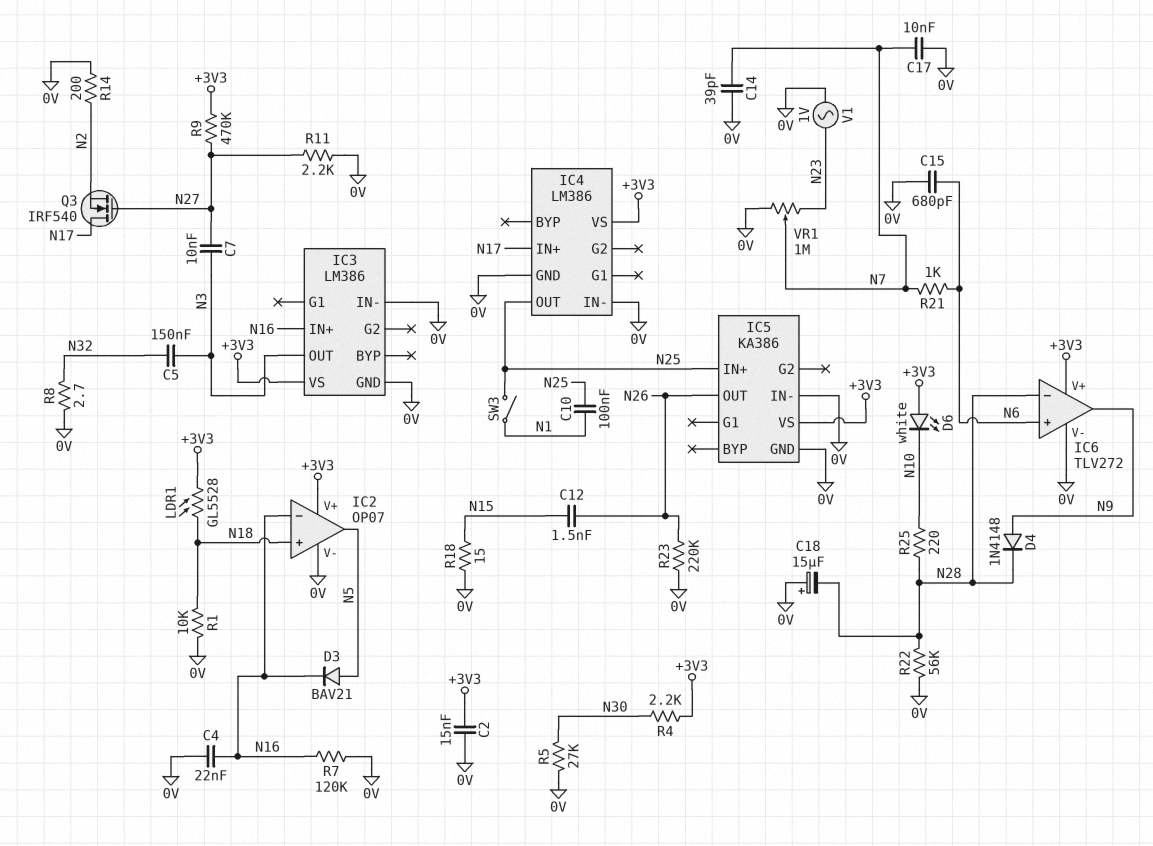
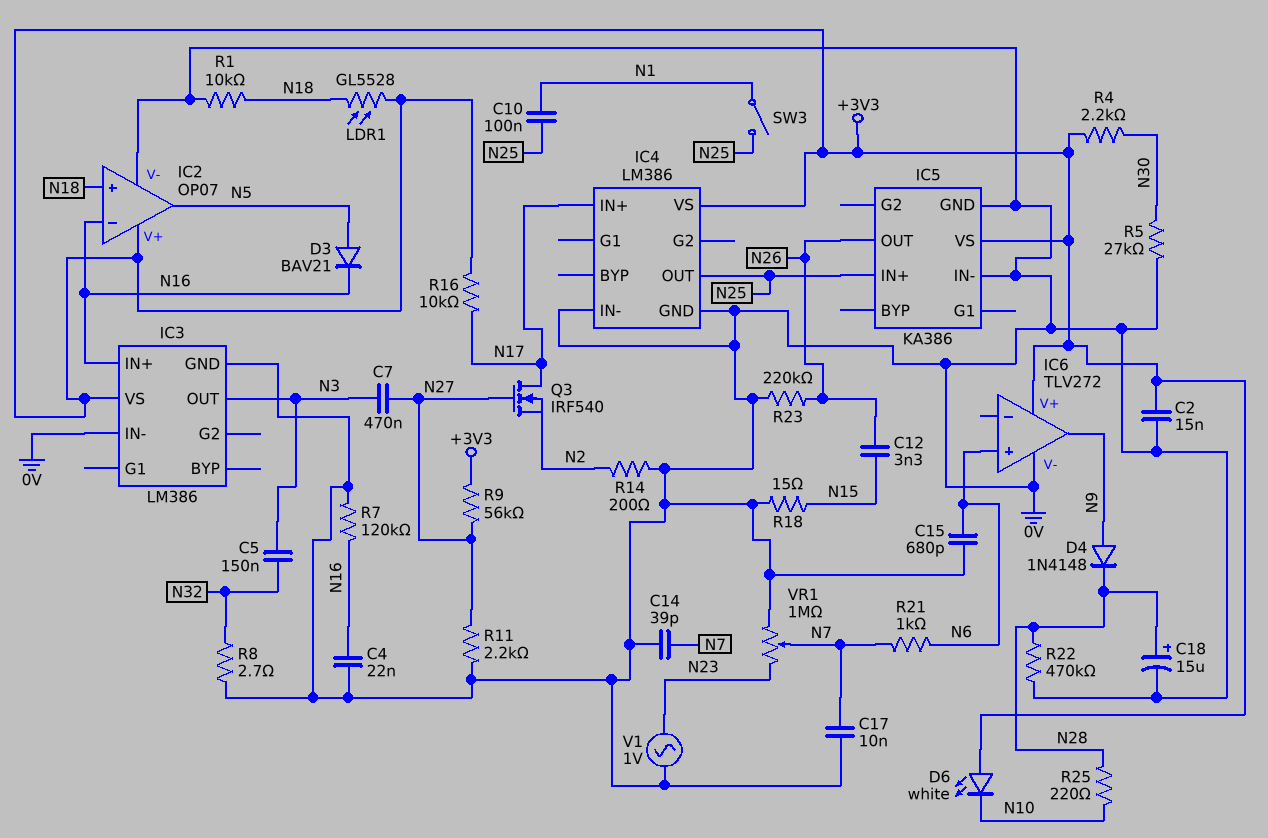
C7: 10nF (N3, N27) -> 470nF (N3, N27)
C12: 1.5nF (N15, N26) -> 3.3nF (N15, N26)
C18: 15uF (plus 0V, minus N28) -> 15uF (plus N28, minus 0V)
IC6 pin in-: N28 -> none
R9: 470k (+3V3, N27) -> 56k (+3V3, N27)
R16: none -> 10k (+3V3, N17)
R22: 56k (0V, N28) -> 470k (0V, N28)

